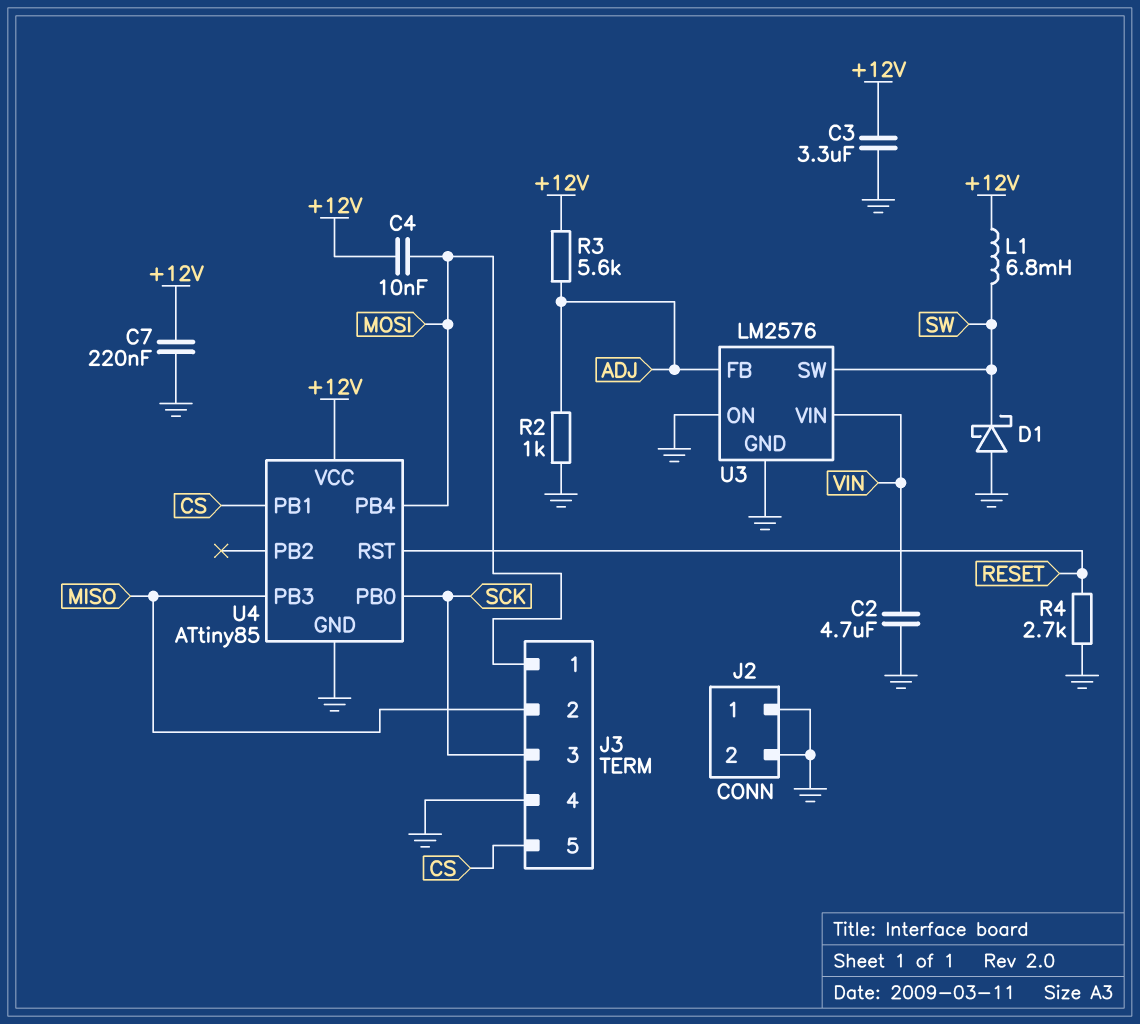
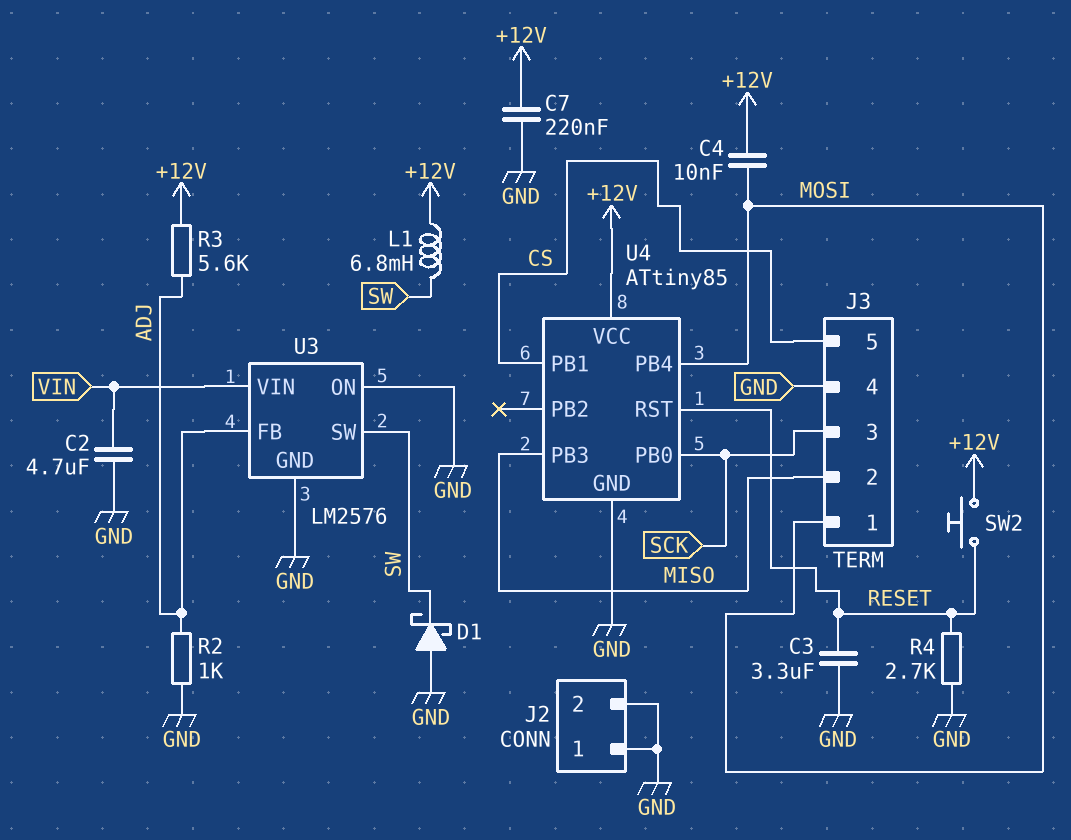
C3: 3.3uF (+12V, GND) -> 3.3uF (GND, RESET)
SW2: none -> button (+12V, RESET)

